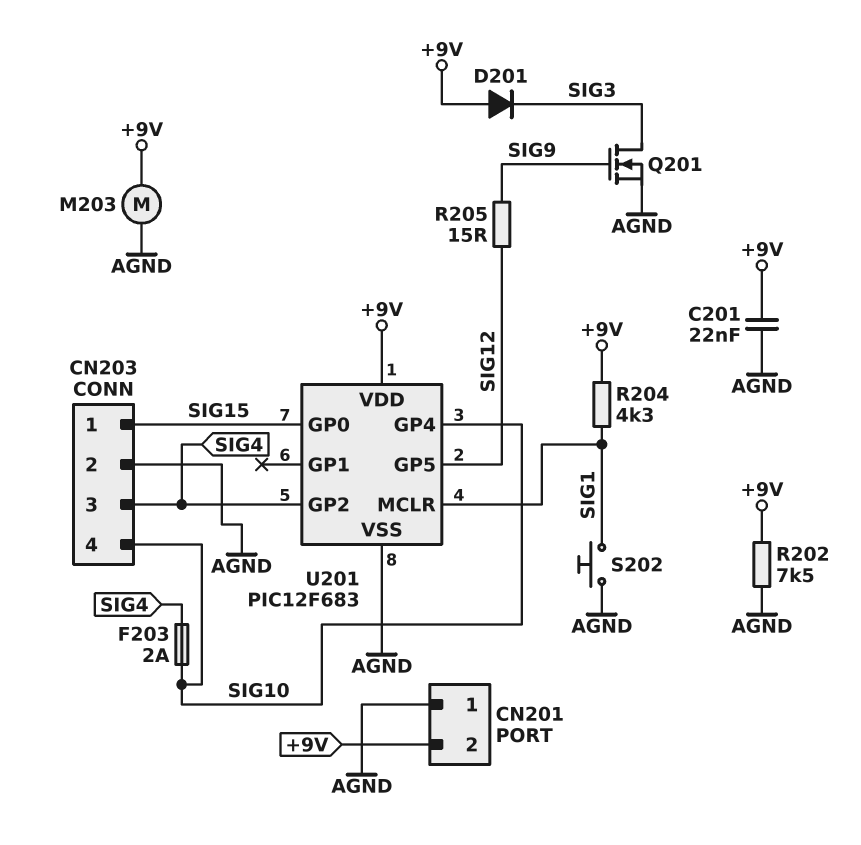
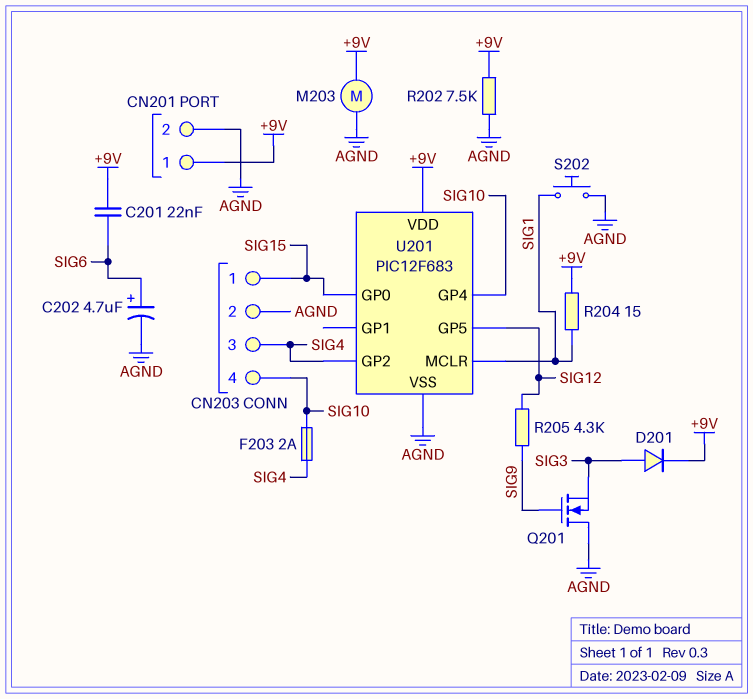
C201: 22nF (+9V, AGND) -> 22nF (+9V, SIG6)
C202: none -> 4.7uF (plus SIG6, minus AGND)
CN201 pin 1: AGND -> +9V
CN201 pin 2: +9V -> AGND
D201: diode (A +9V, K SIG3) -> diode (A SIG3, K +9V)
Q201: NMOS (G SIG9, D SIG3, S AGND) -> NMOS (G SIG9, D AGND, S SIG3)
R204: 4.3k (+9V, SIG1) -> 15 (+9V, SIG1)
R205: 15 (SIG9, SIG12) -> 4.3k (SIG9, SIG12)

